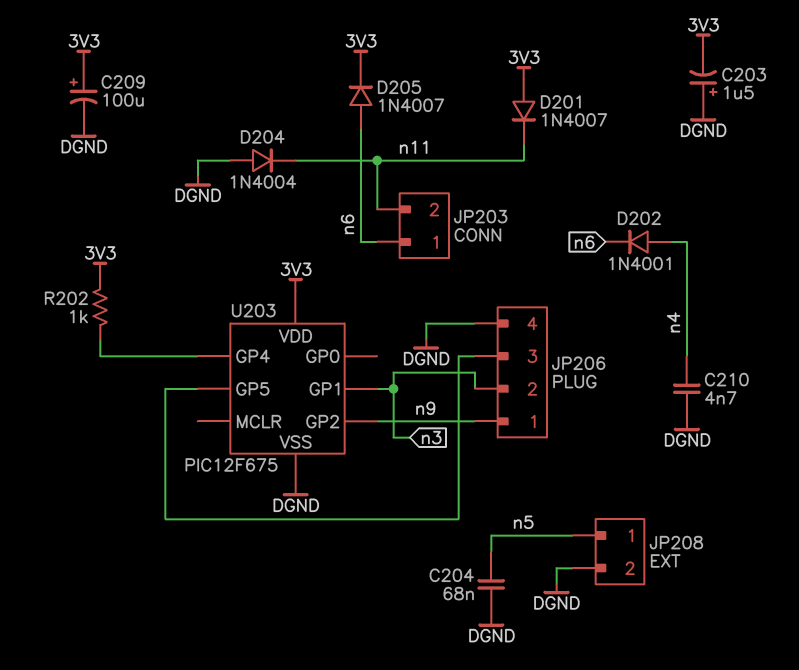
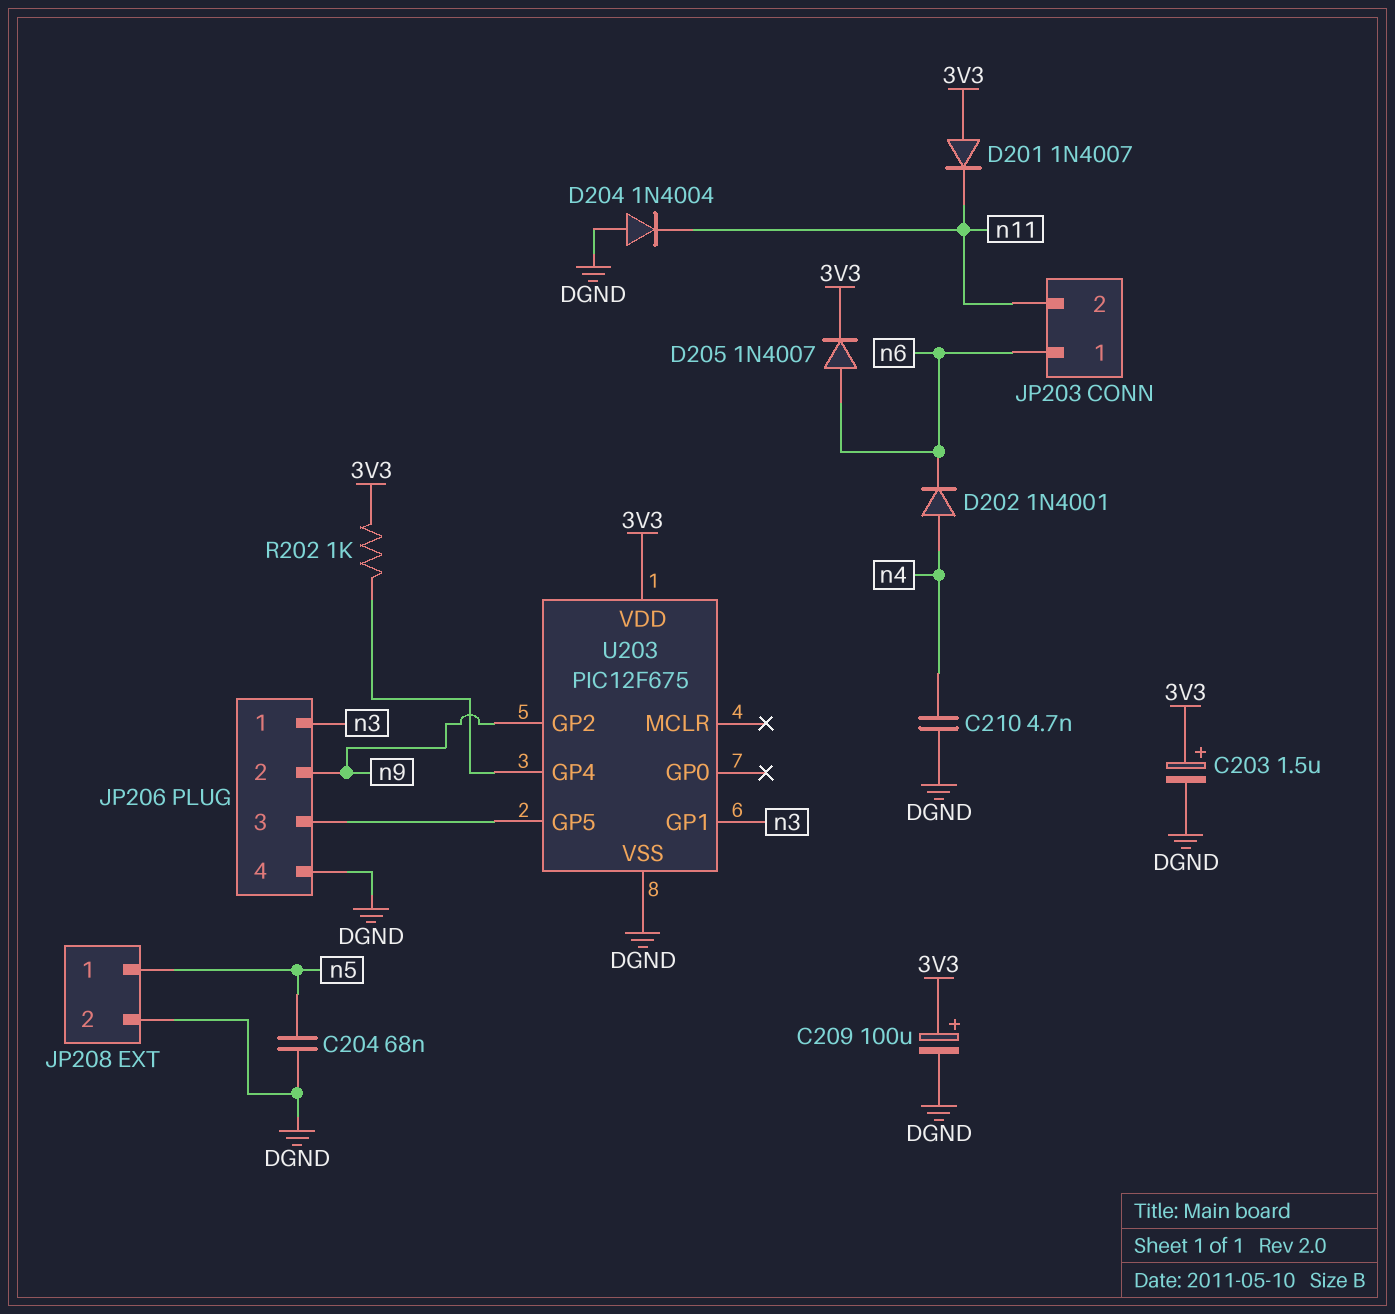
C203: 1.5uF (plus DGND, minus 3V3) -> 1.5uF (plus 3V3, minus DGND)
JP206 pin 1: n9 -> n3
JP206 pin 2: n3 -> n9

